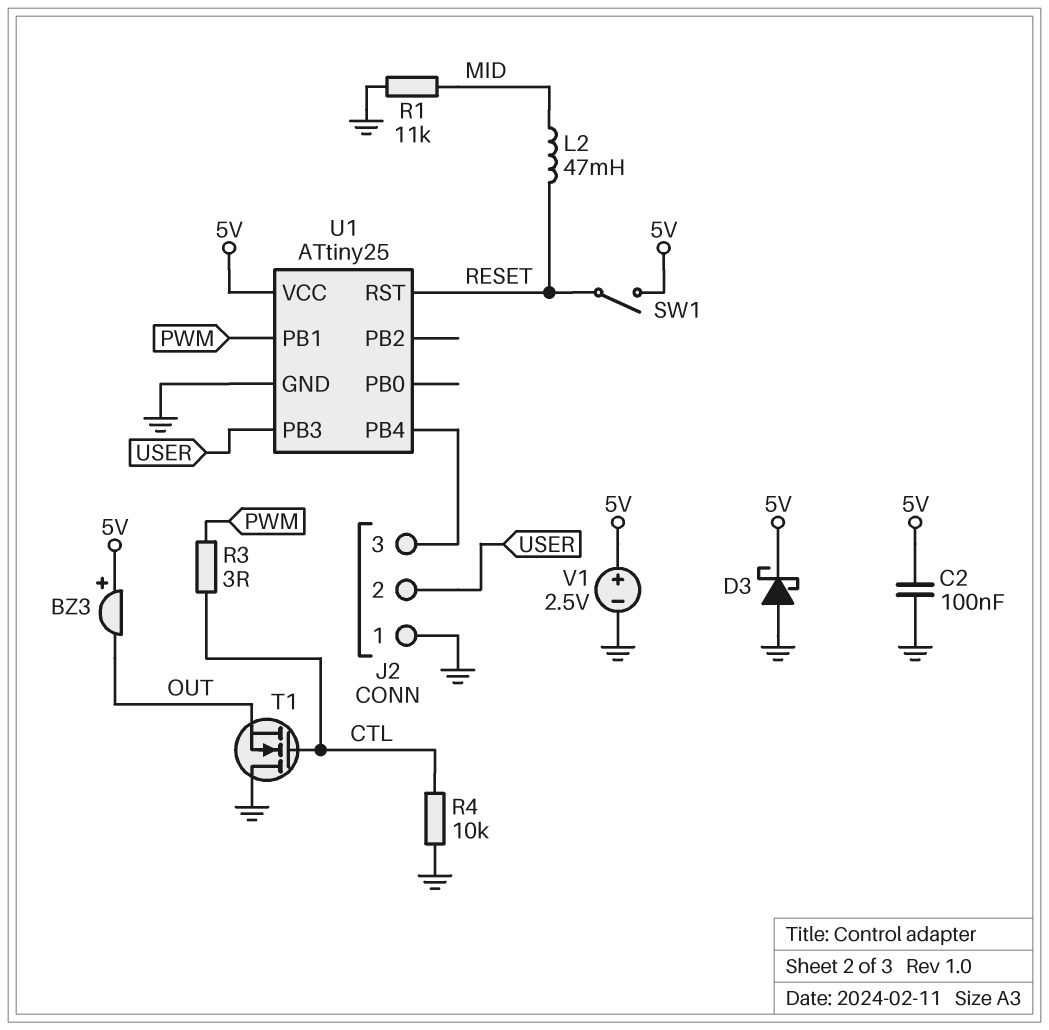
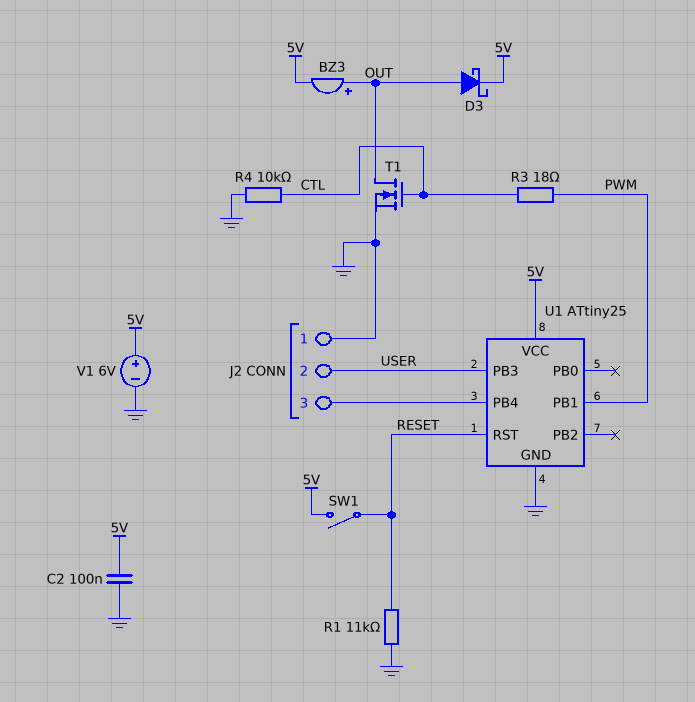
BZ3: buzzer (plus 5V, minus OUT) -> buzzer (plus OUT, minus 5V)
D3: schottky (A GND, K 5V) -> schottky (A OUT, K 5V)
L2: 47mH (MID, RESET) -> none
R1: 11k (GND, MID) -> 11k (GND, RESET)
R3: 3 (CTL, PWM) -> 18 (CTL, PWM)
T1: NMOS (G CTL, D GND, S OUT) -> NMOS (G CTL, D OUT, S GND)
V1: 2.5V (plus 5V, minus GND) -> 6V (plus 5V, minus GND)

